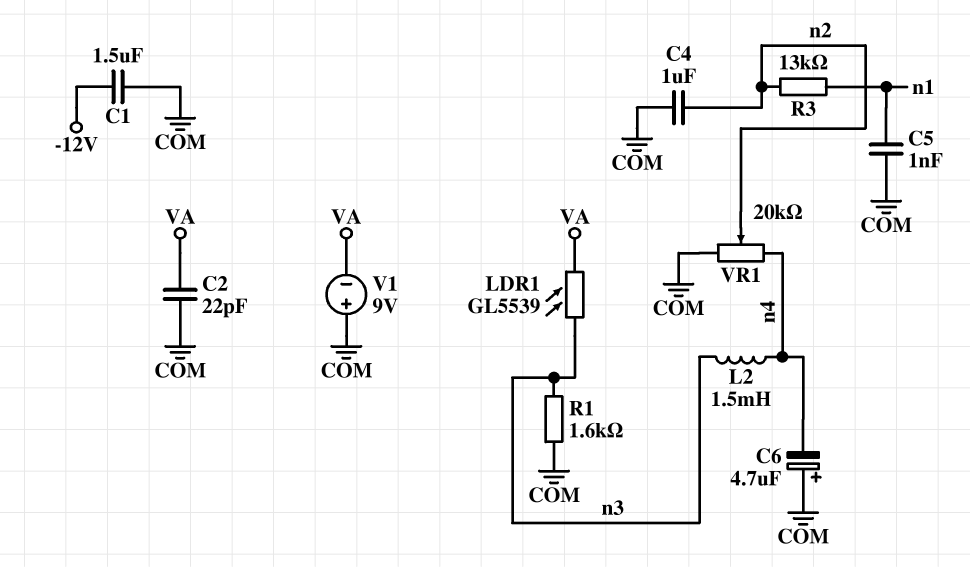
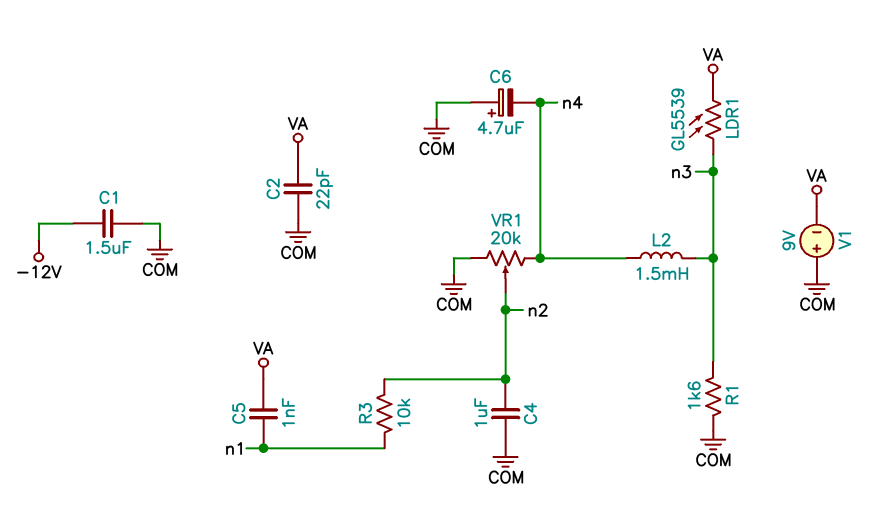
C5: 1nF (COM, n1) -> 1nF (VA, n1)
R3: 13k (n1, n2) -> 10k (n1, n2)

